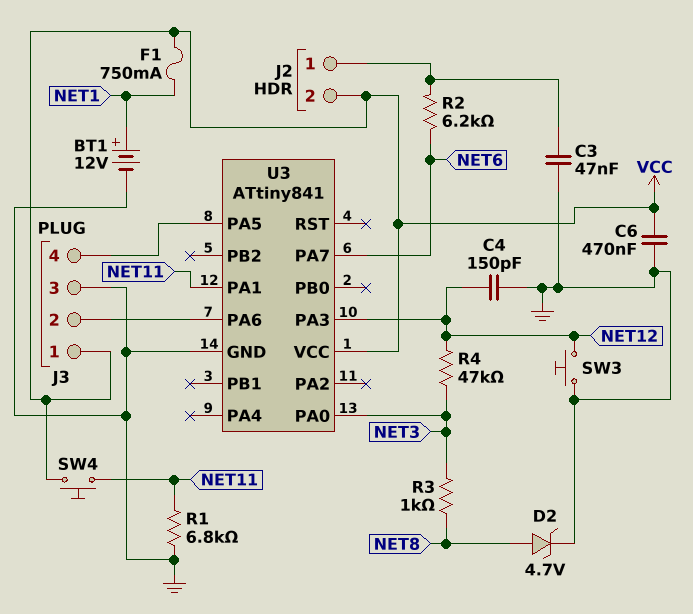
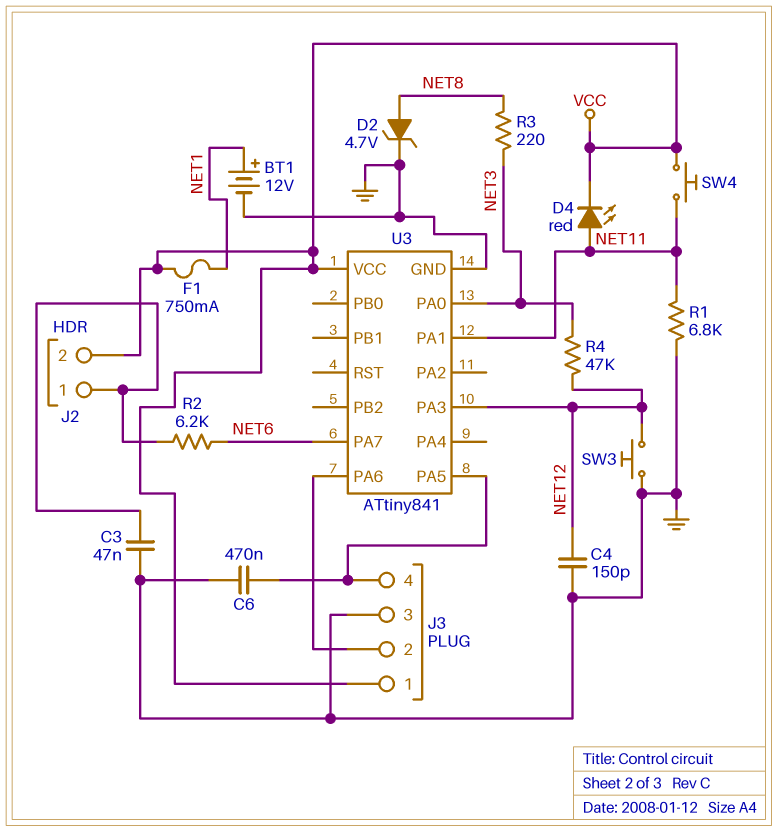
C6: 470nF (GND, VCC) -> 470nF (GND, J3/4)
D4: none -> LED red (A NET11, K VCC)
R3: 1k (NET3, NET8) -> 220 (NET3, NET8)

